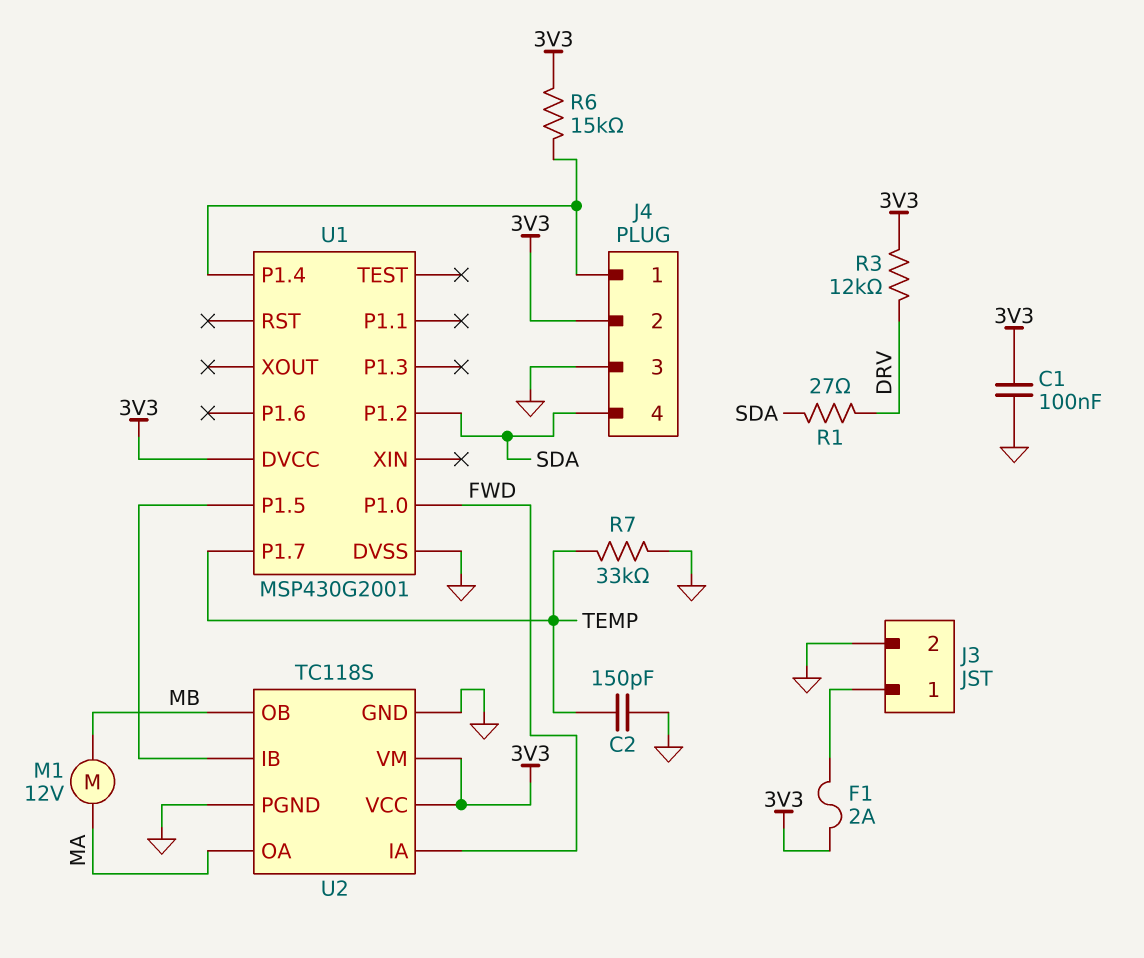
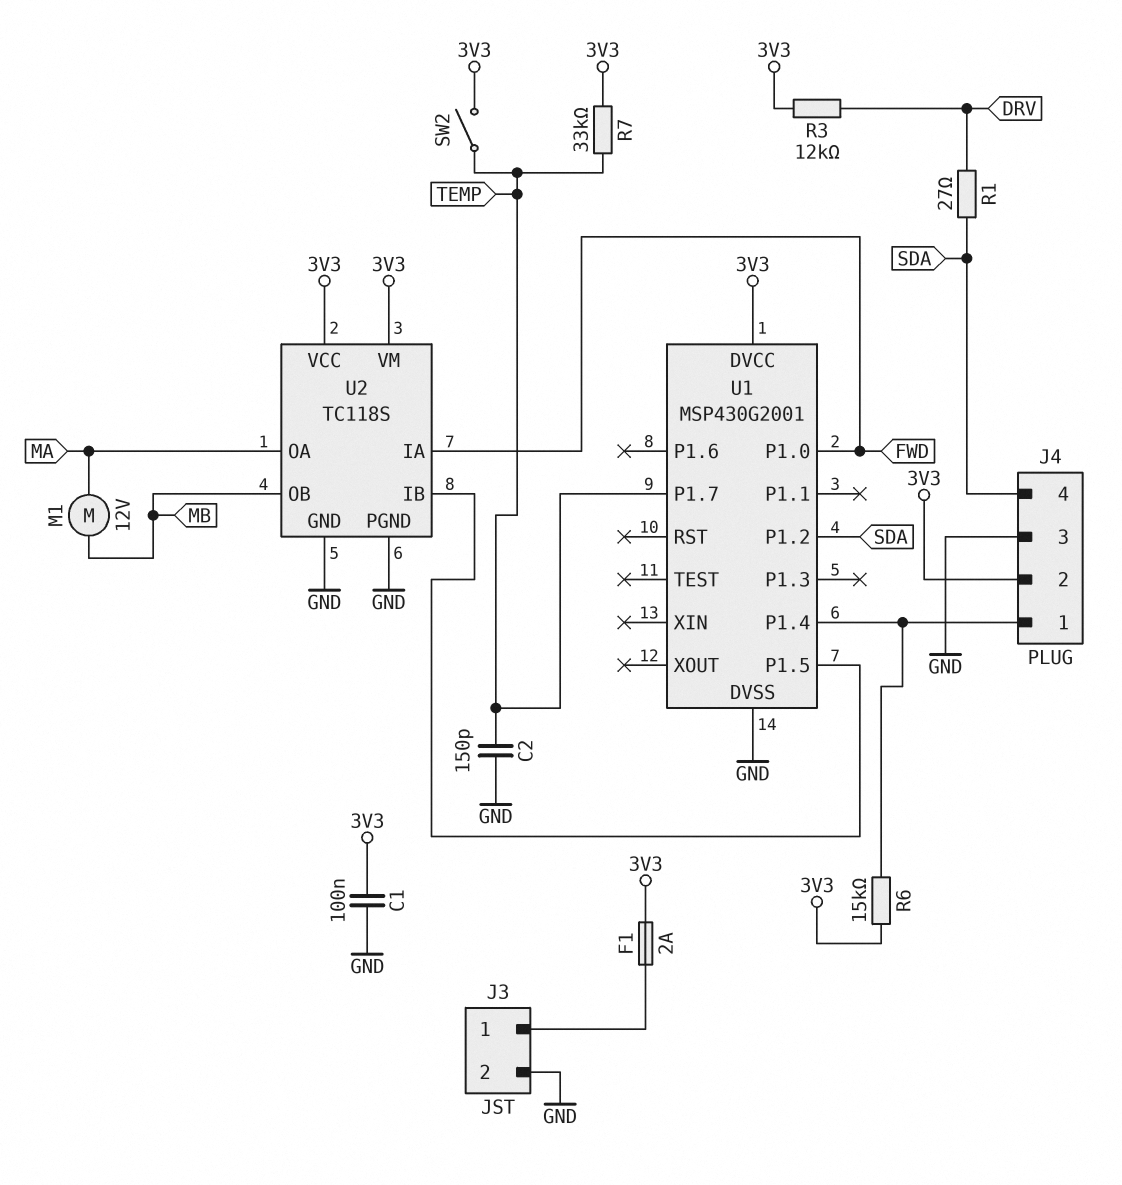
R7: 33k (GND, TEMP) -> 33k (3V3, TEMP)
SW2: none -> switch (3V3, TEMP)

